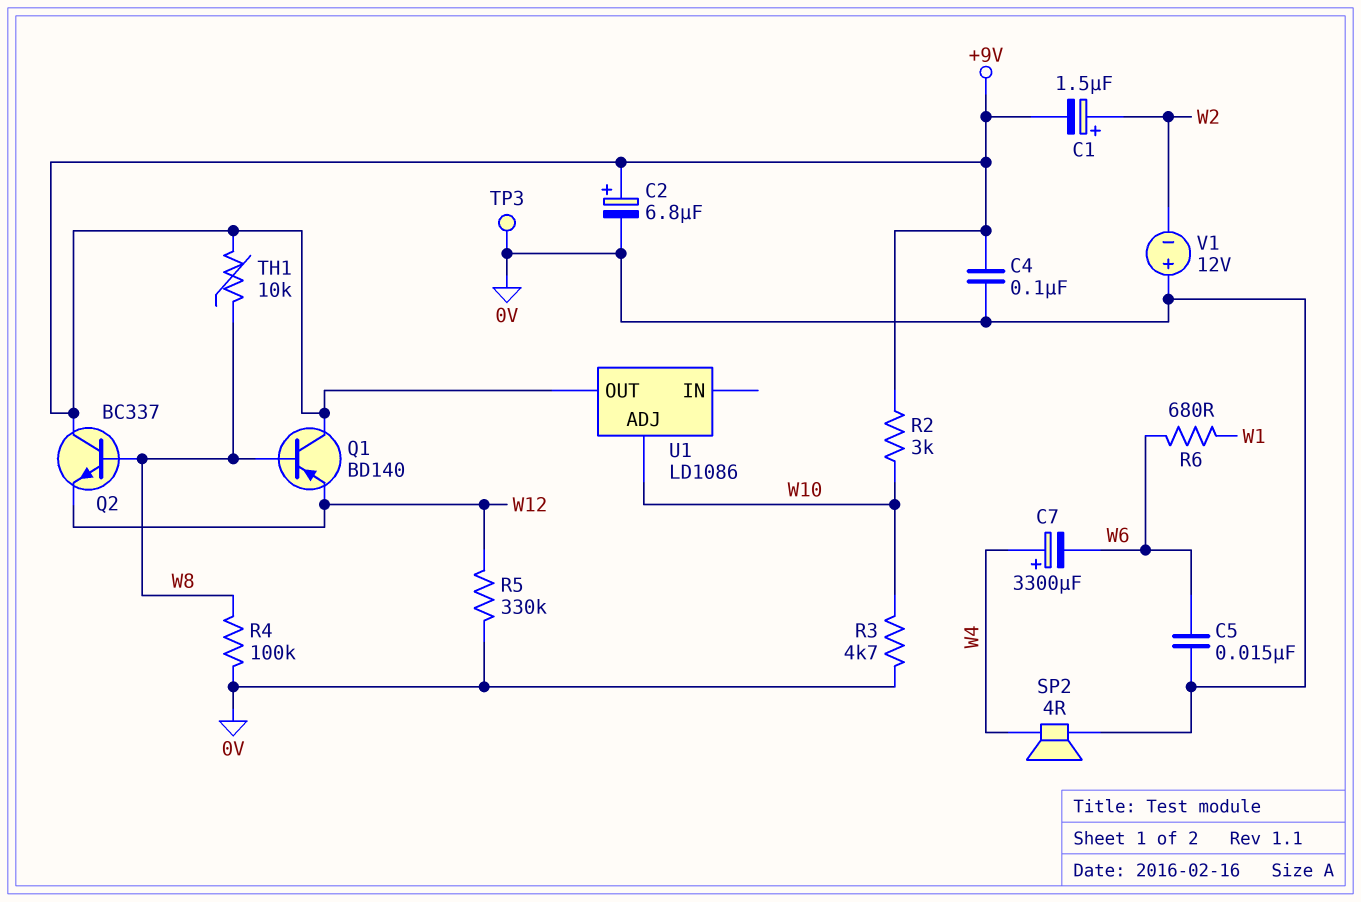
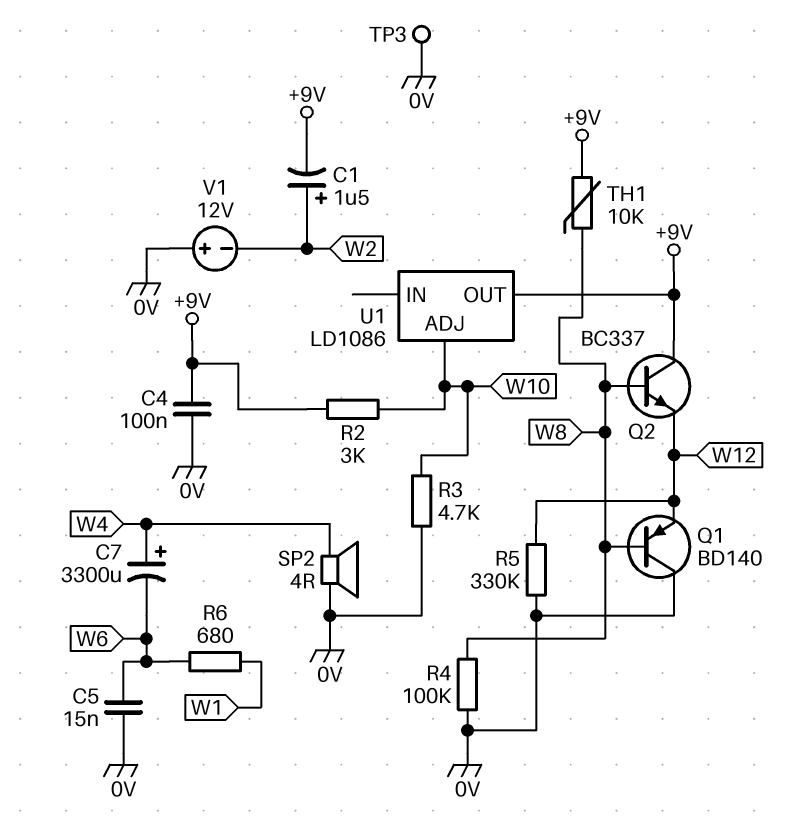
C2: 6.8uF (plus +9V, minus 0V) -> none
Q1: PNP BD140 (B W8, C +9V, E W12) -> PNP BD140 (B W8, C 0V, E W12)

